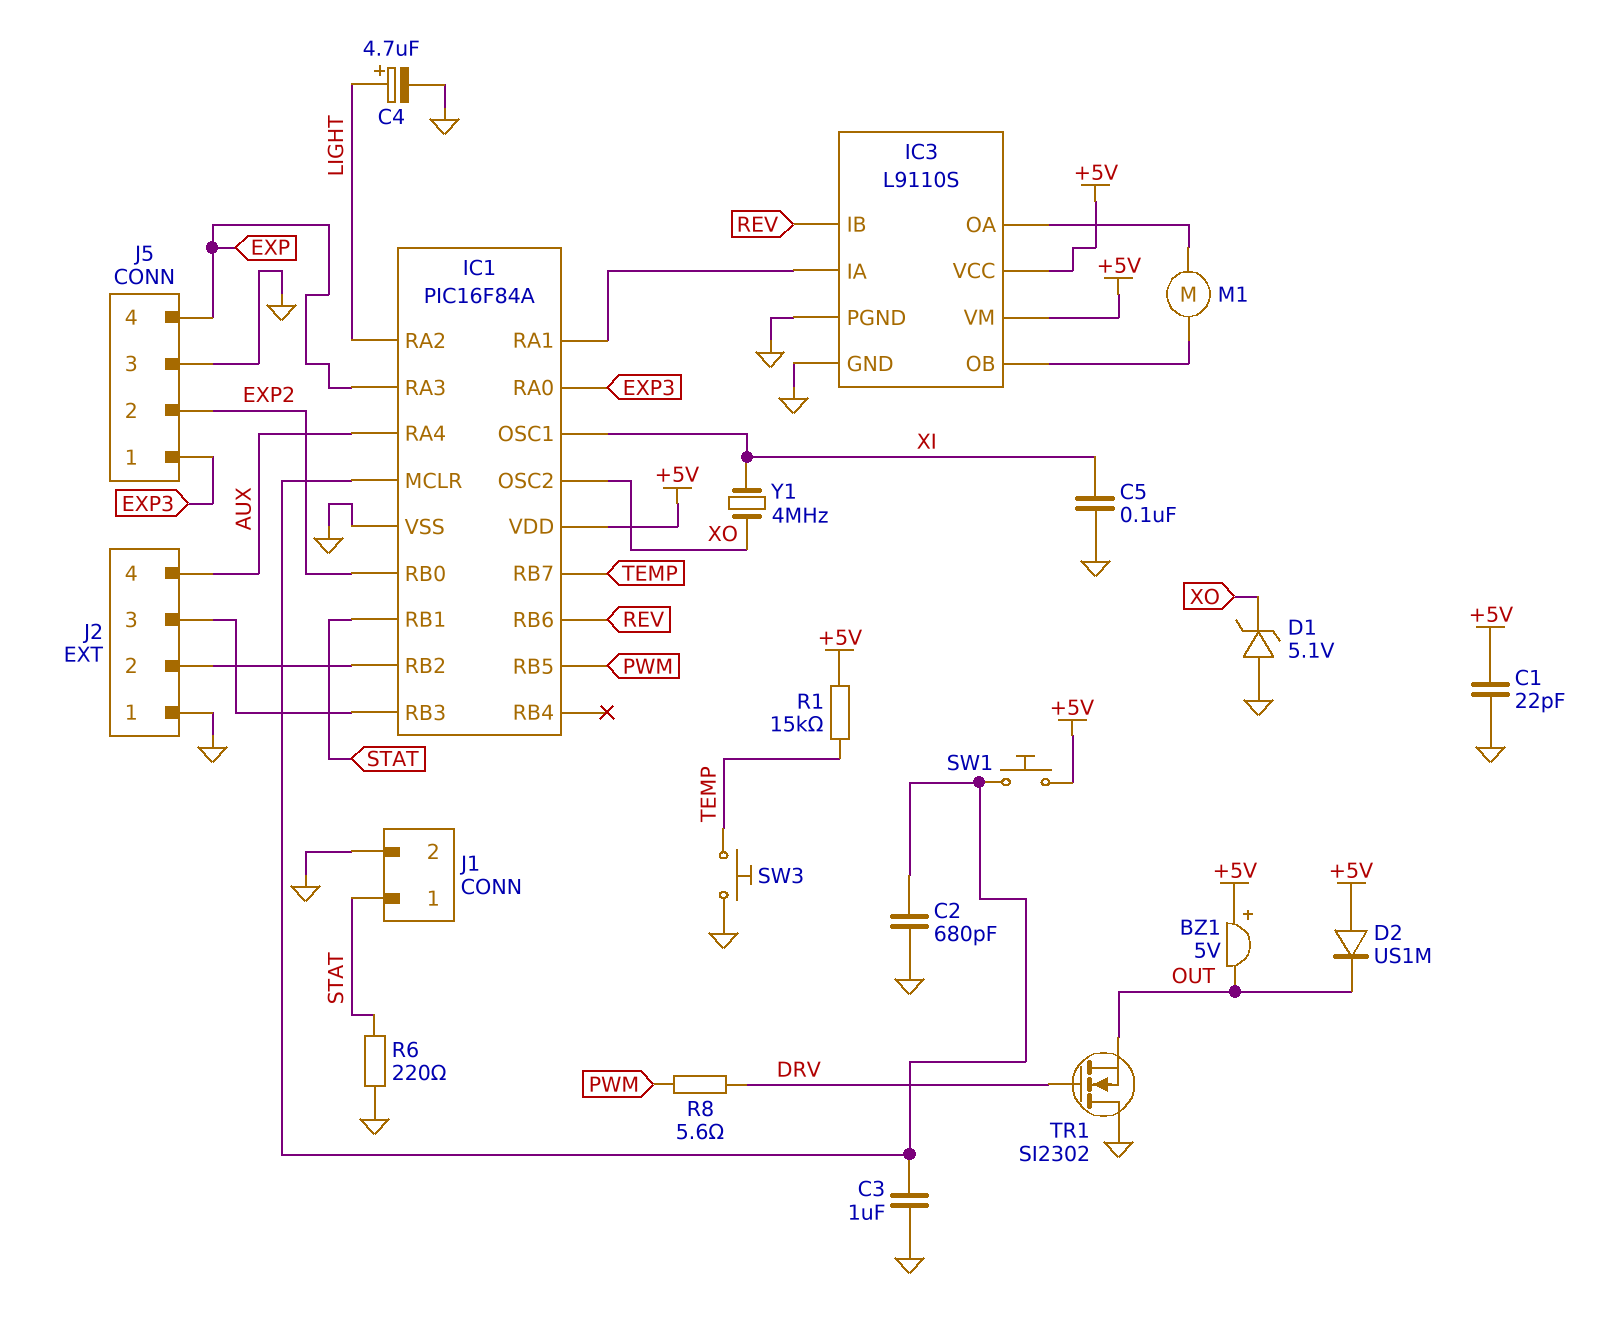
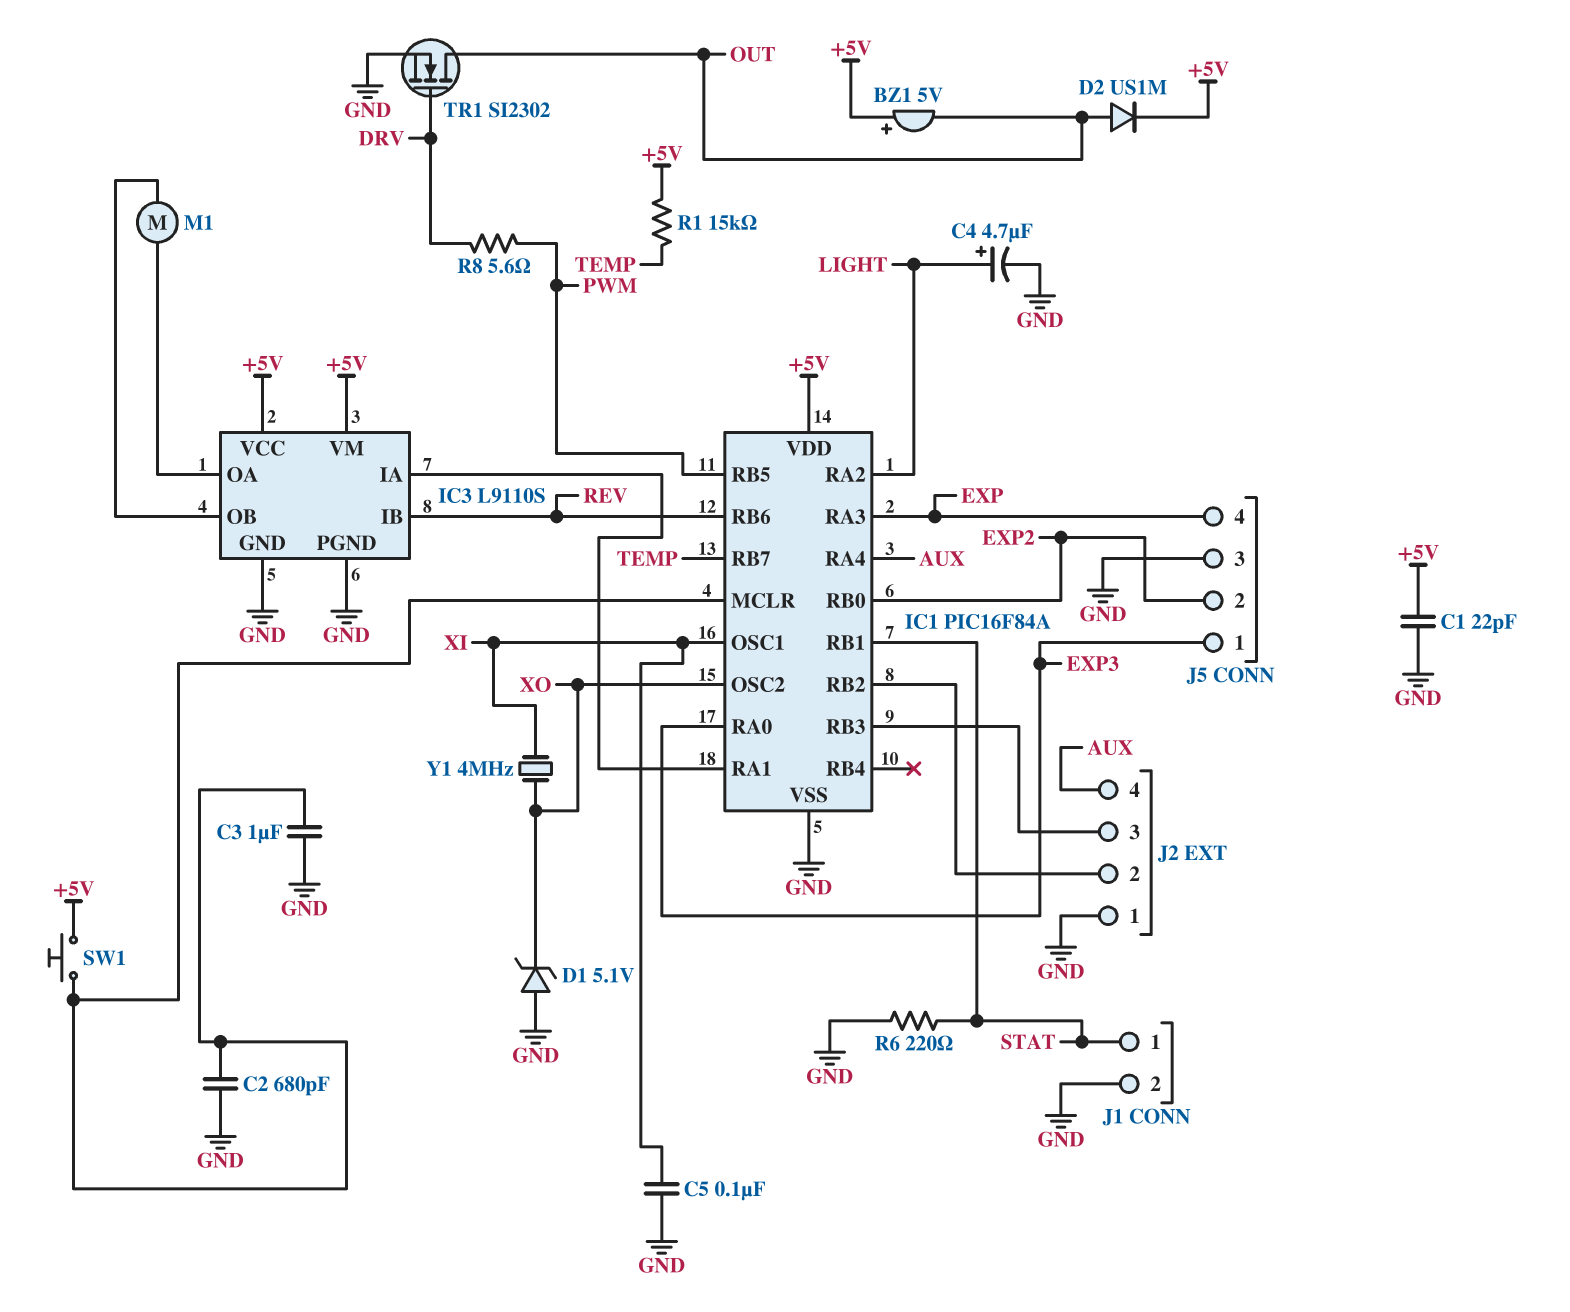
D2: diode US1M (A +5V, K OUT) -> diode US1M (A OUT, K +5V)
SW3: button (GND, TEMP) -> none
TR1: NMOS SI2302 (G DRV, D GND, S OUT) -> NMOS SI2302 (G DRV, D OUT, S GND)

